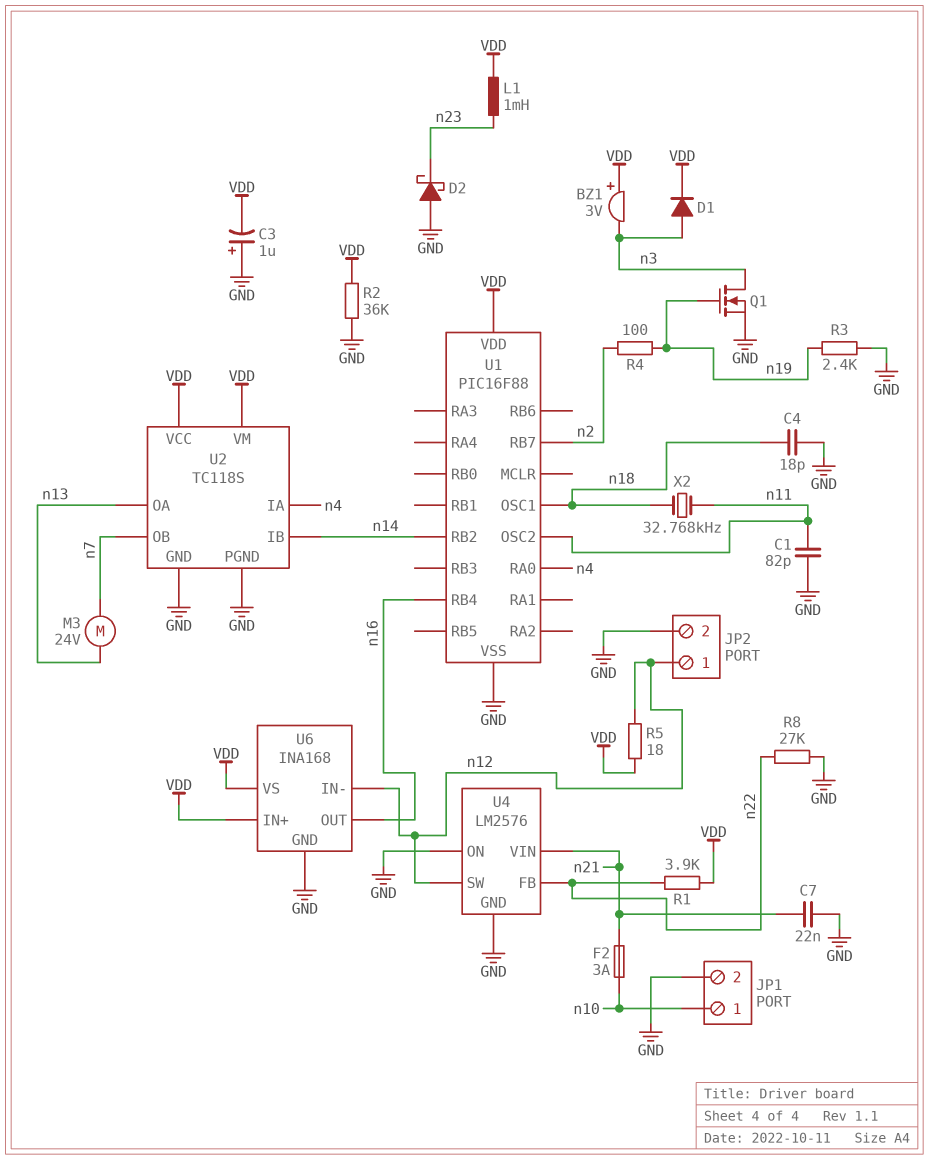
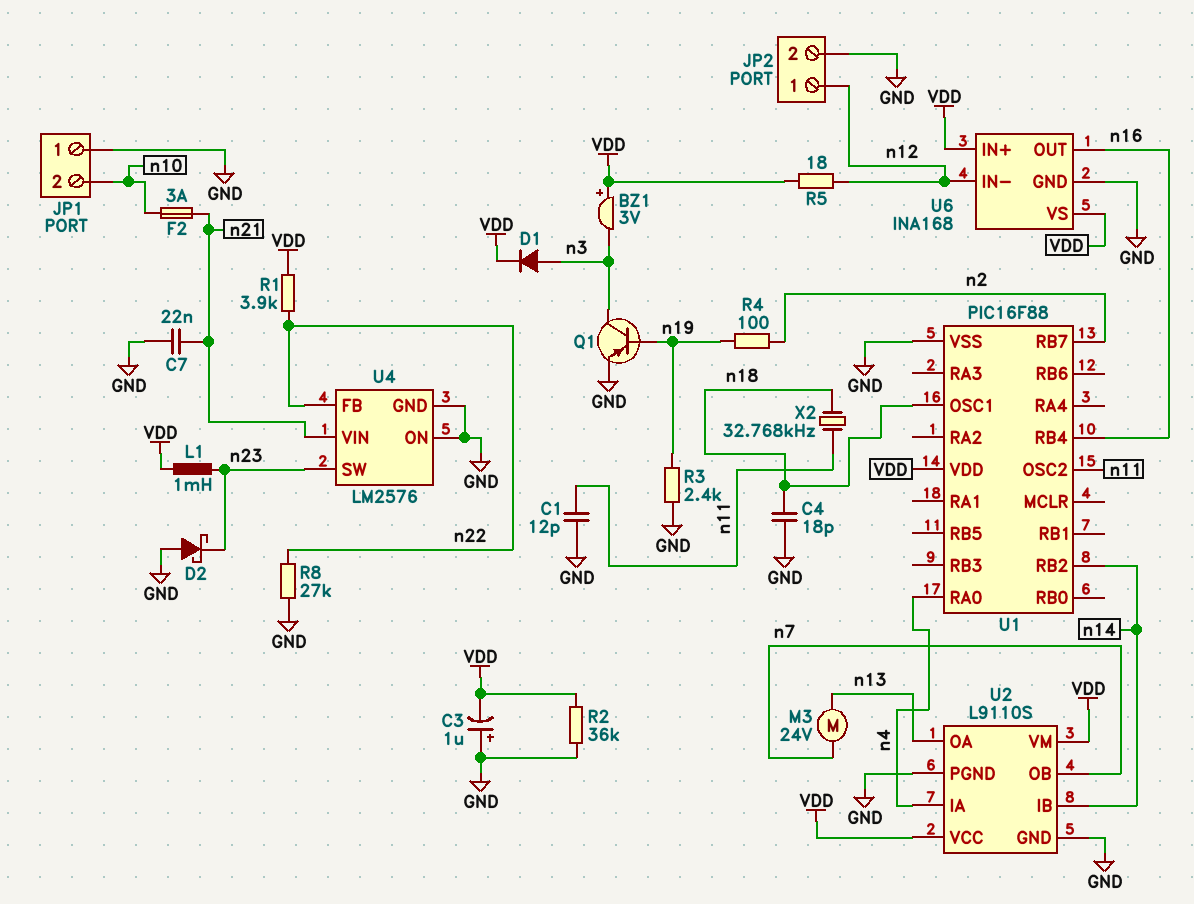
C1: 82pF (GND, n11) -> 12pF (GND, n11)
JP1 pin 1: n10 -> GND
JP1 pin 2: GND -> n10
Q1: NMOS (G n19, D n3, S GND) -> PNP (B n19, C n3, E GND)
U2: TC118S -> L9110S
U4 pin SW: n12 -> n23

